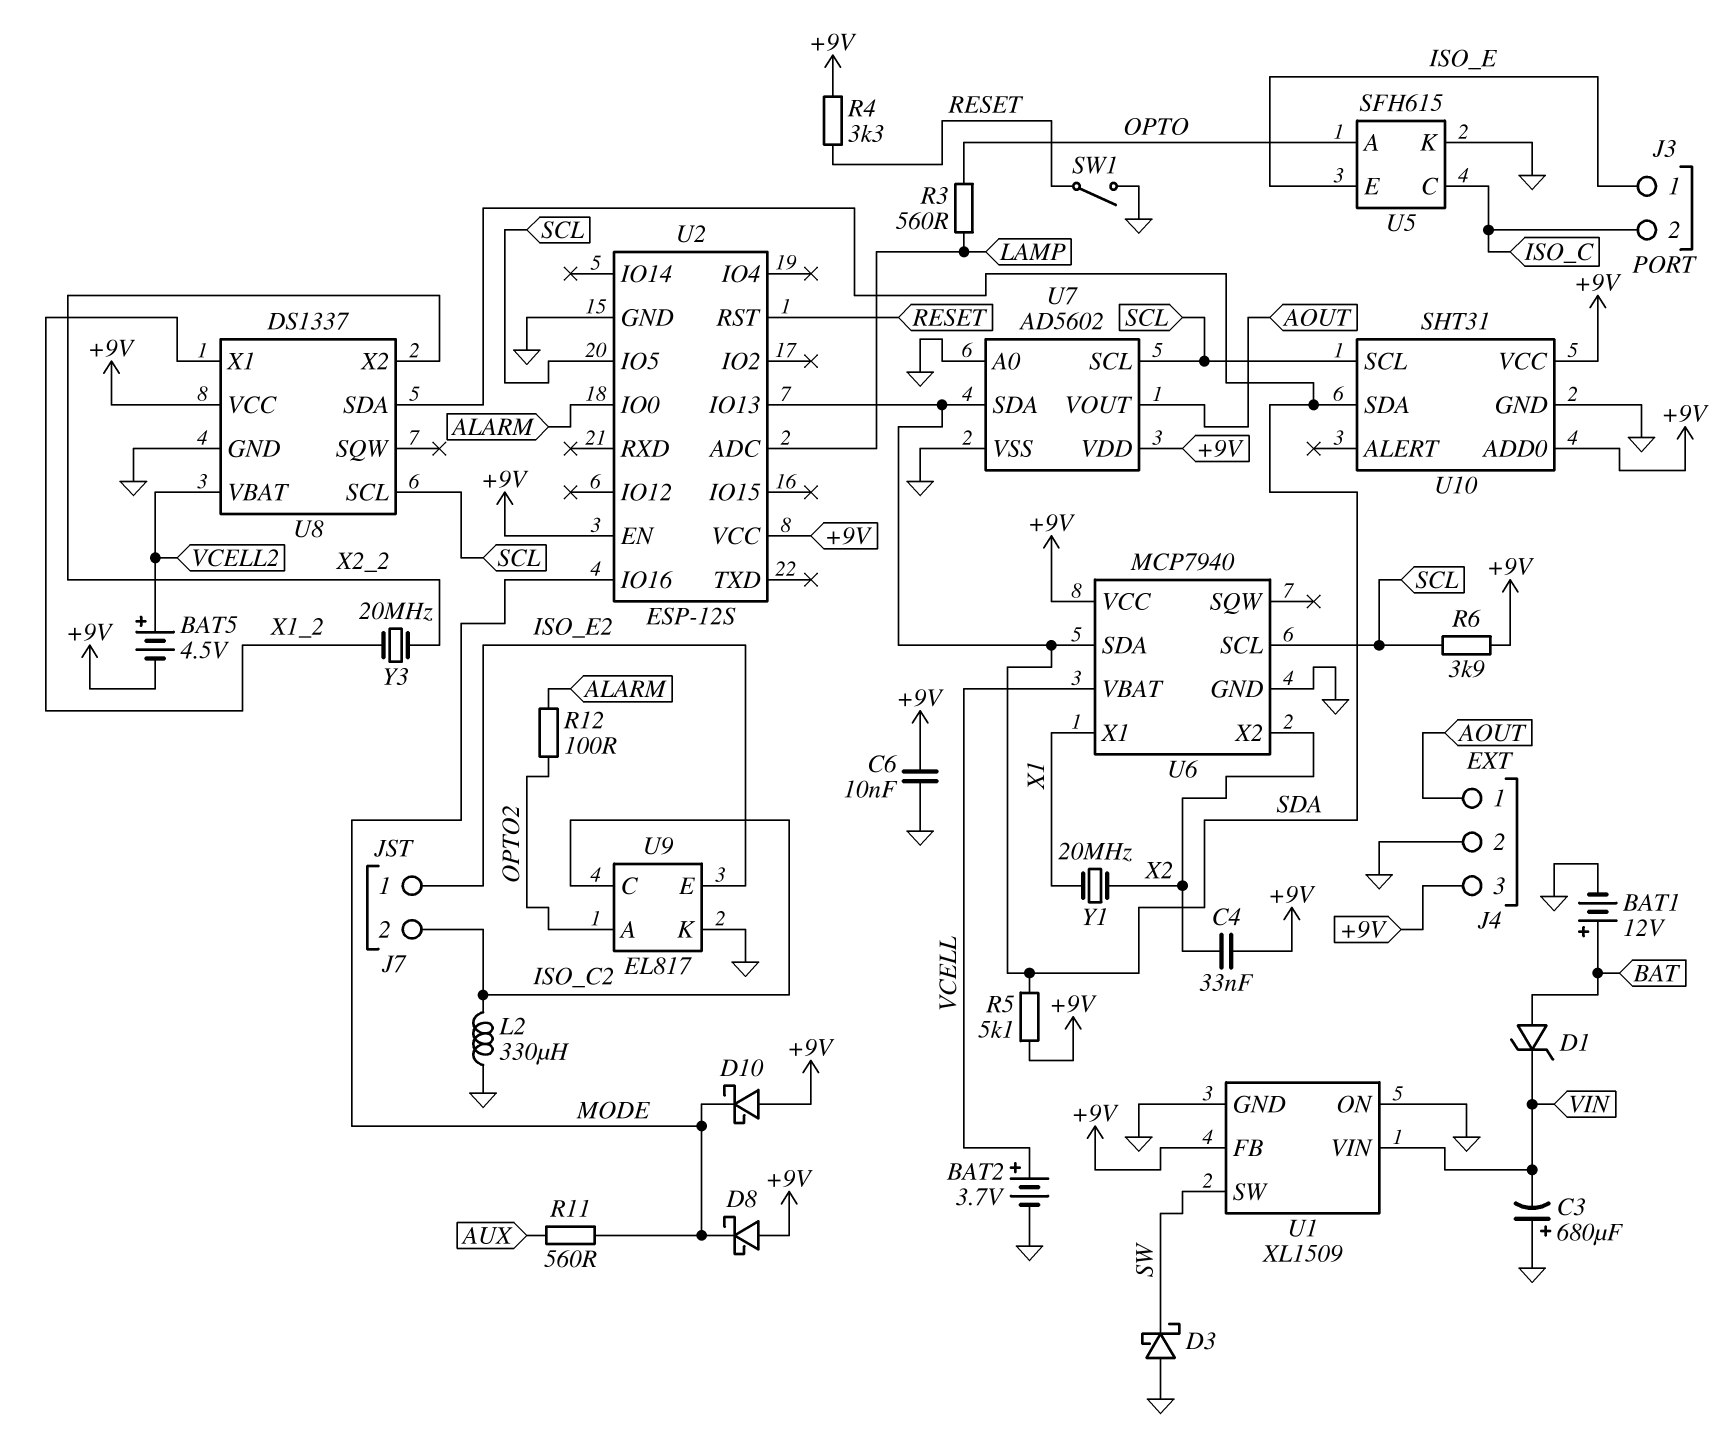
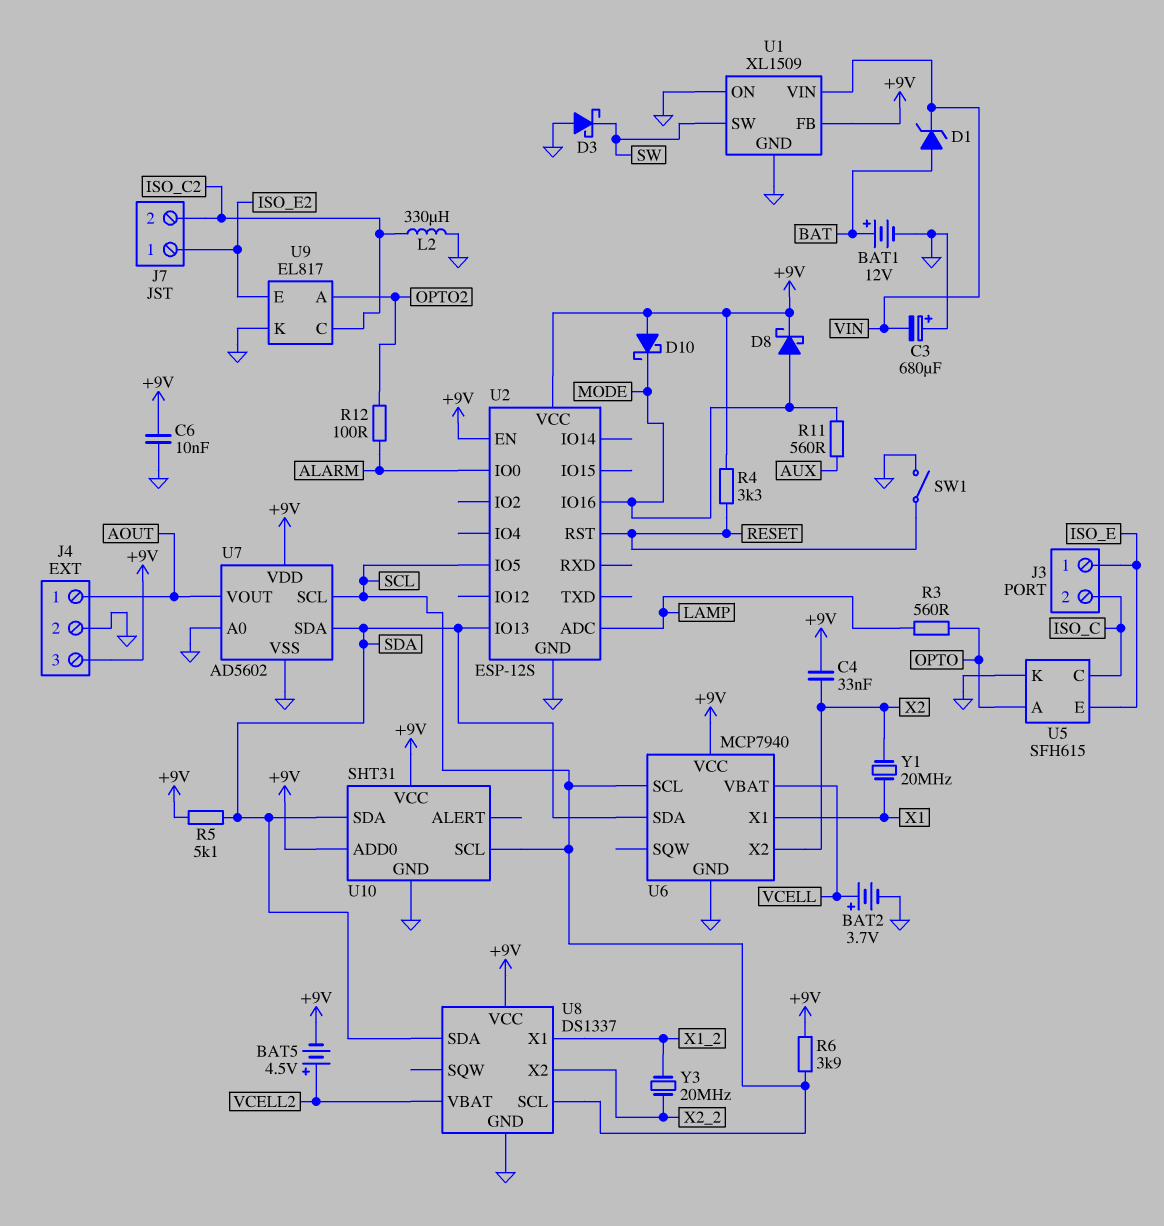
D8: schottky (A +9V, K MODE) -> schottky (A MODE, K +9V)

